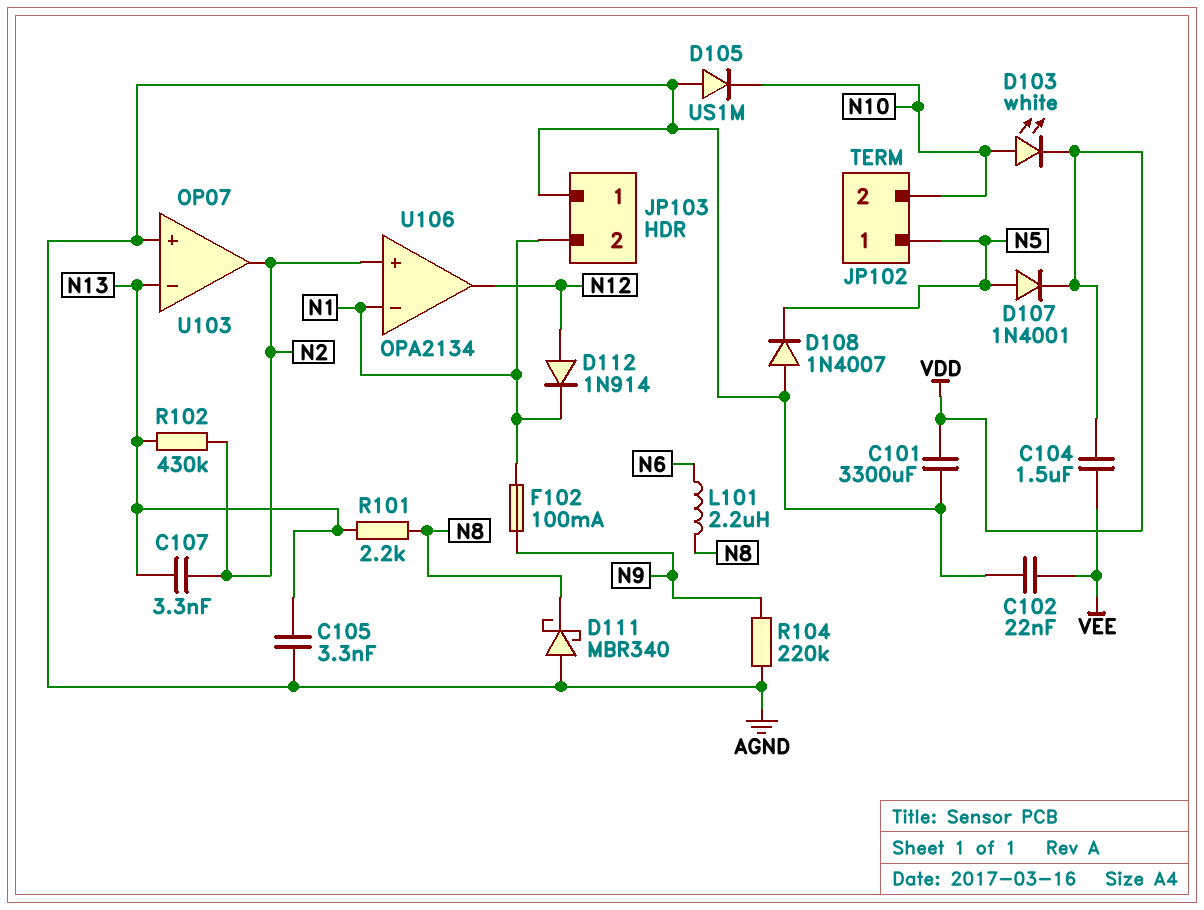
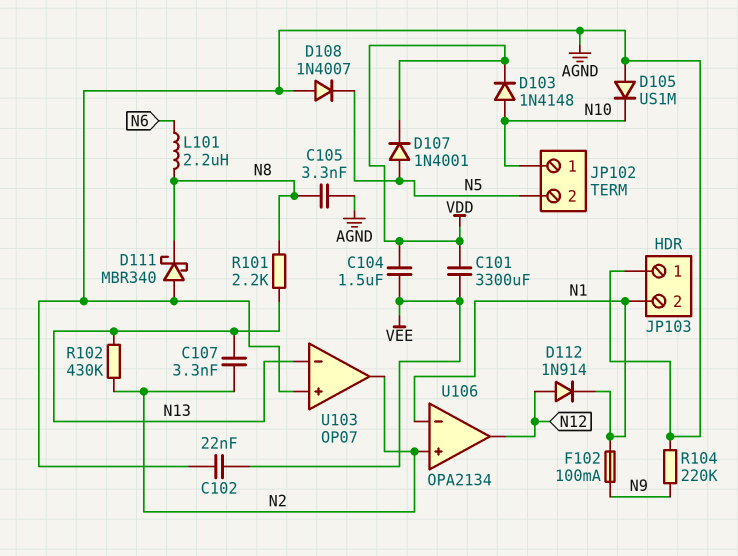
C101: 3300uF (AGND, VDD) -> 3300uF (VDD, VEE)
C105: 3.3nF (AGND, N13) -> 3.3nF (AGND, N8)
D103: LED white (A N10, K VDD) -> diode 1N4148 (A N10, K VDD)
JP102 pin 1: N5 -> N10
JP102 pin 2: N10 -> N5

